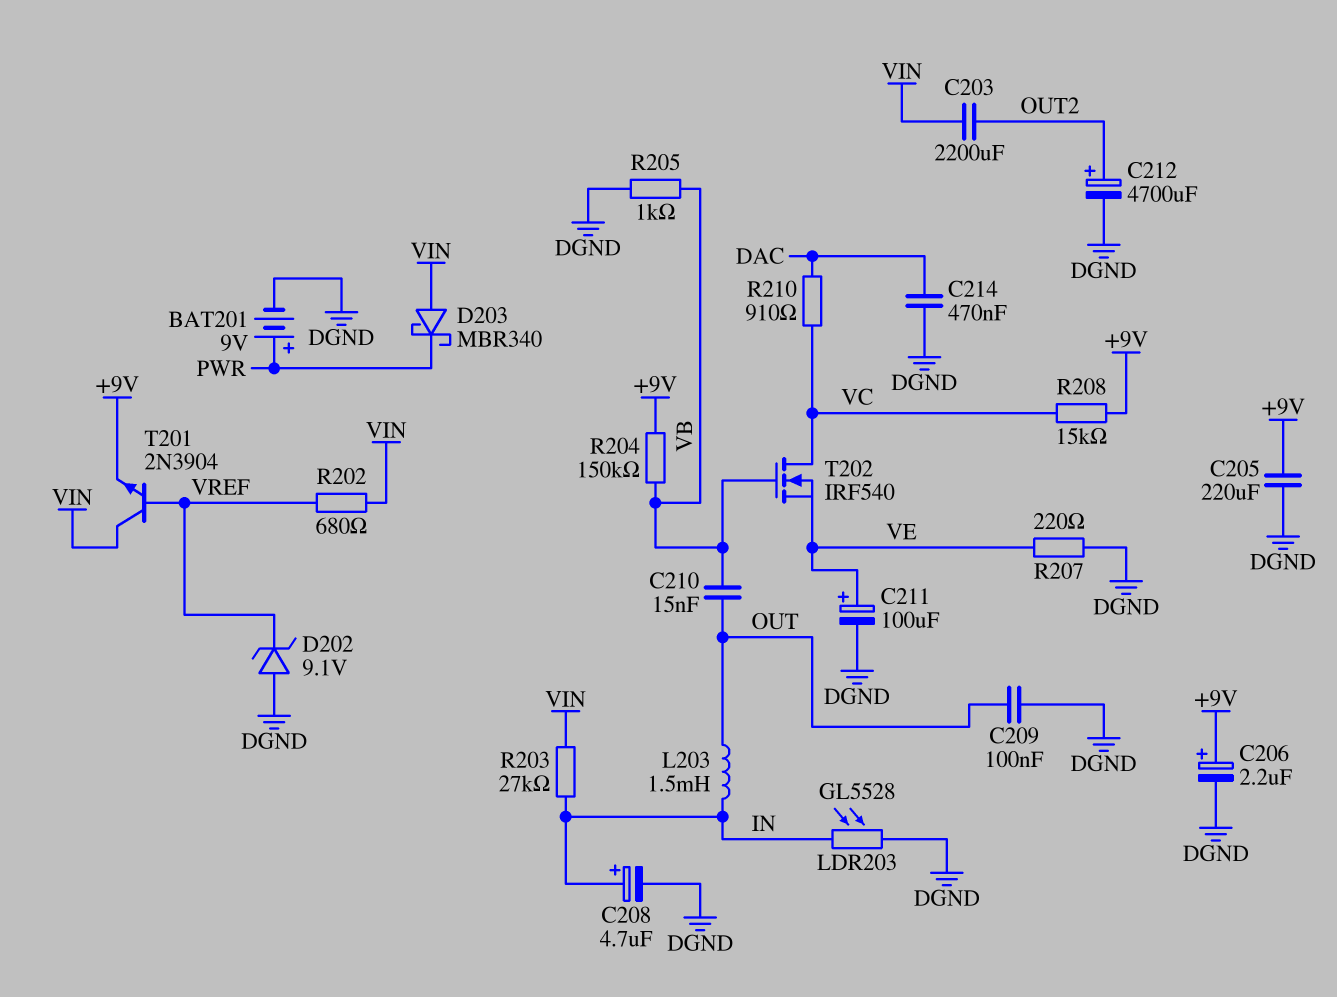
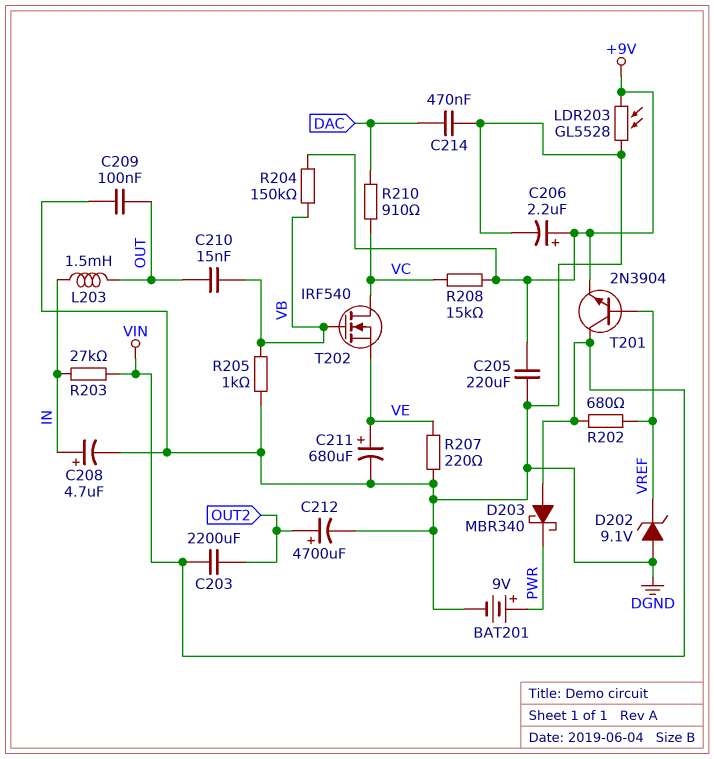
C211: 100uF (plus VE, minus DGND) -> 680uF (plus VE, minus DGND)
LDR203: GL5528 (DGND, IN) -> GL5528 (+9V, DGND)

